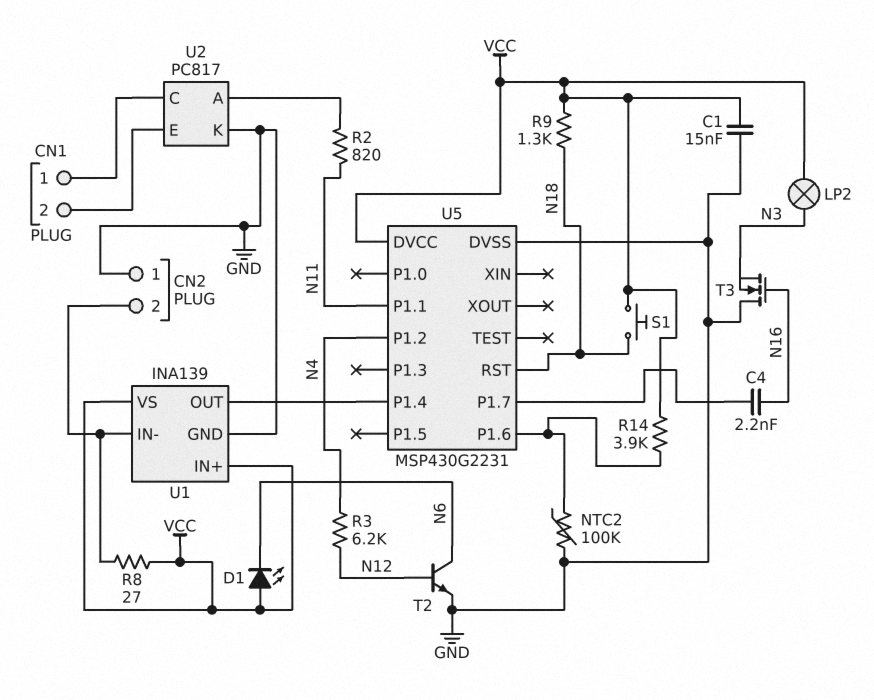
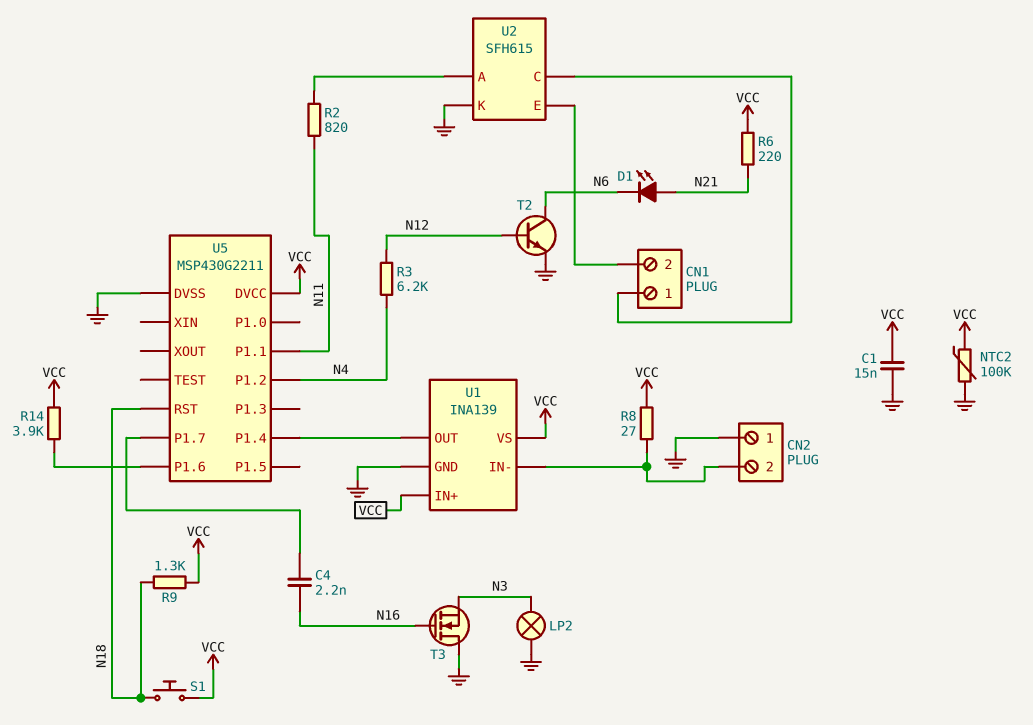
D1: LED (A VCC, K N6) -> LED (A N21, K N6)
LP2: lamp (N3, VCC) -> lamp (GND, N3)
NTC2: 100k (GND, U5/P1.6) -> 100k (GND, VCC)
R6: none -> 220 (N21, VCC)
U2: PC817 -> SFH615
U5: MSP430G2231 -> MSP430G2211

